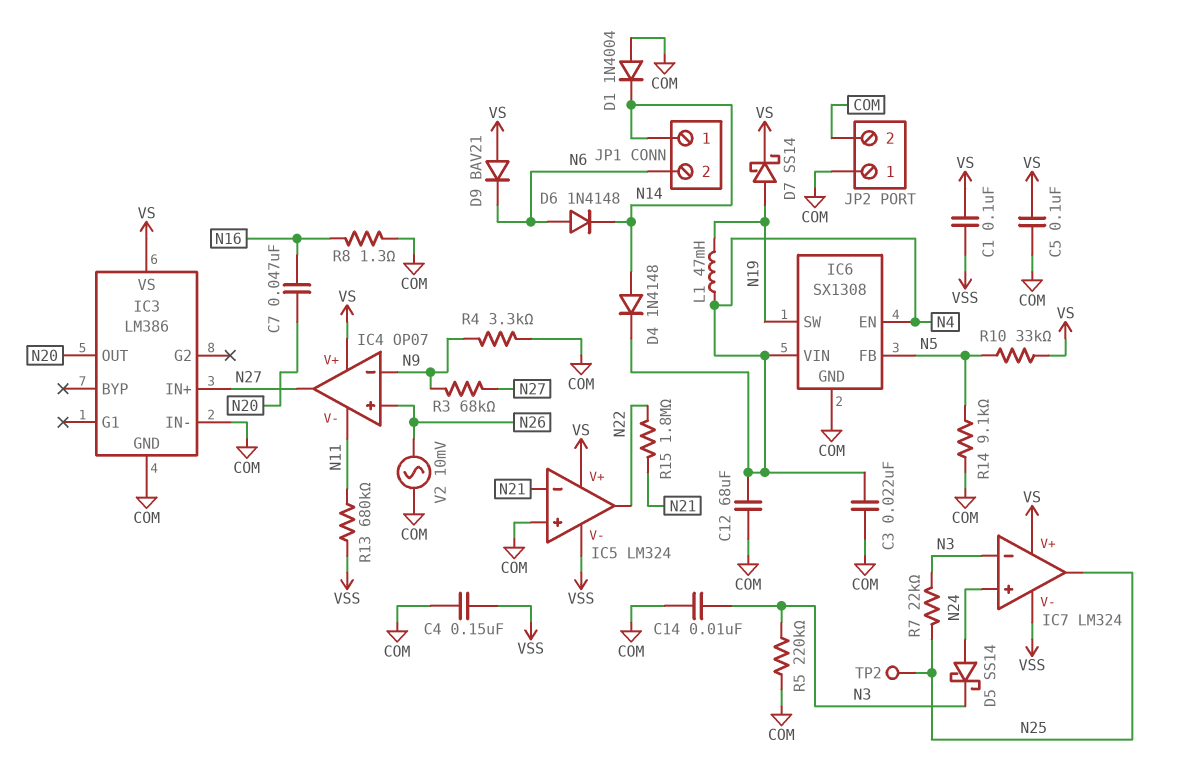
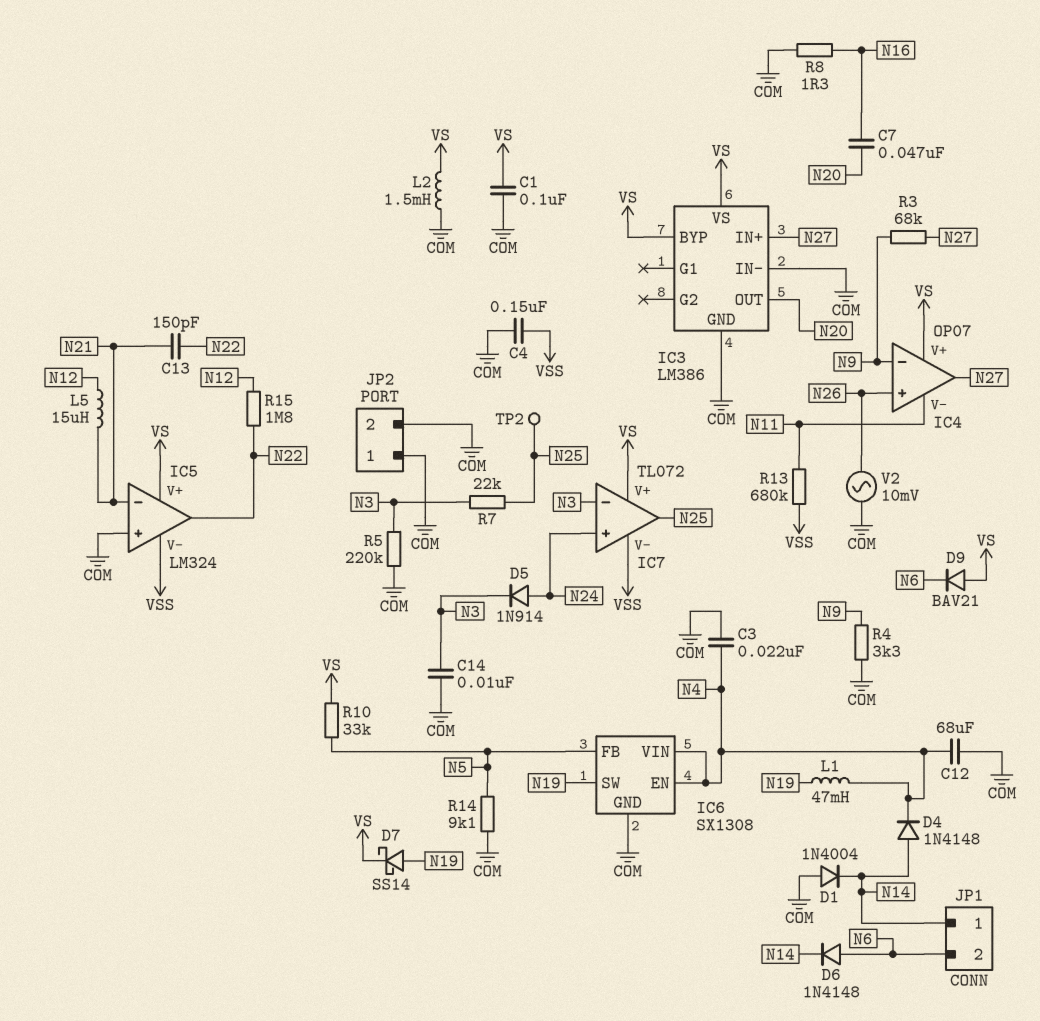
C1: 100nF (VS, VSS) -> 100nF (COM, VS)
C5: 100nF (COM, VS) -> none
C13: none -> 150pF (N21, N22)
D5: schottky SS14 (A N24, K N3) -> diode 1N914 (A N24, K N3)
IC3 pin BYP: none -> VS
IC7: LM324 -> TL072
L2: none -> 1.5mH (COM, VS)
L5: none -> 15uH (N12, N21)
R15: 1.8M (N21, N22) -> 1.8M (N12, N22)

